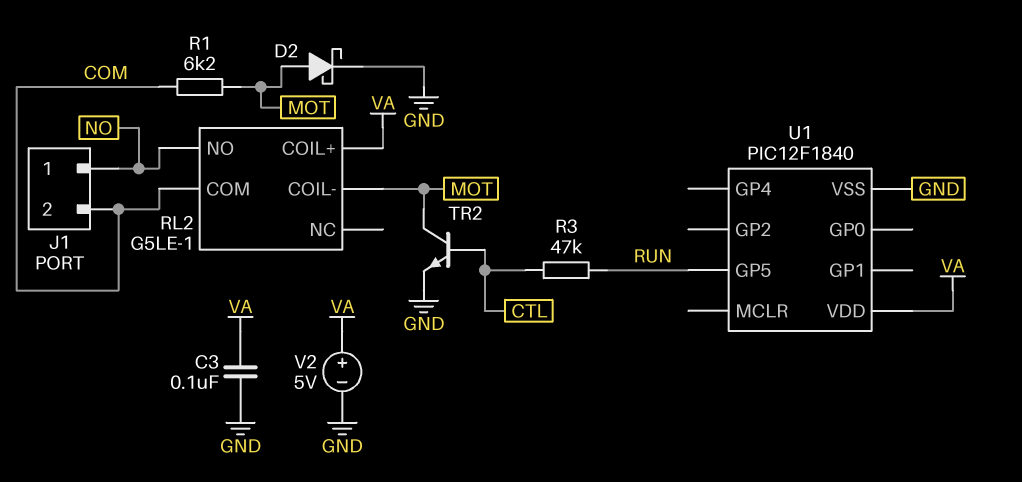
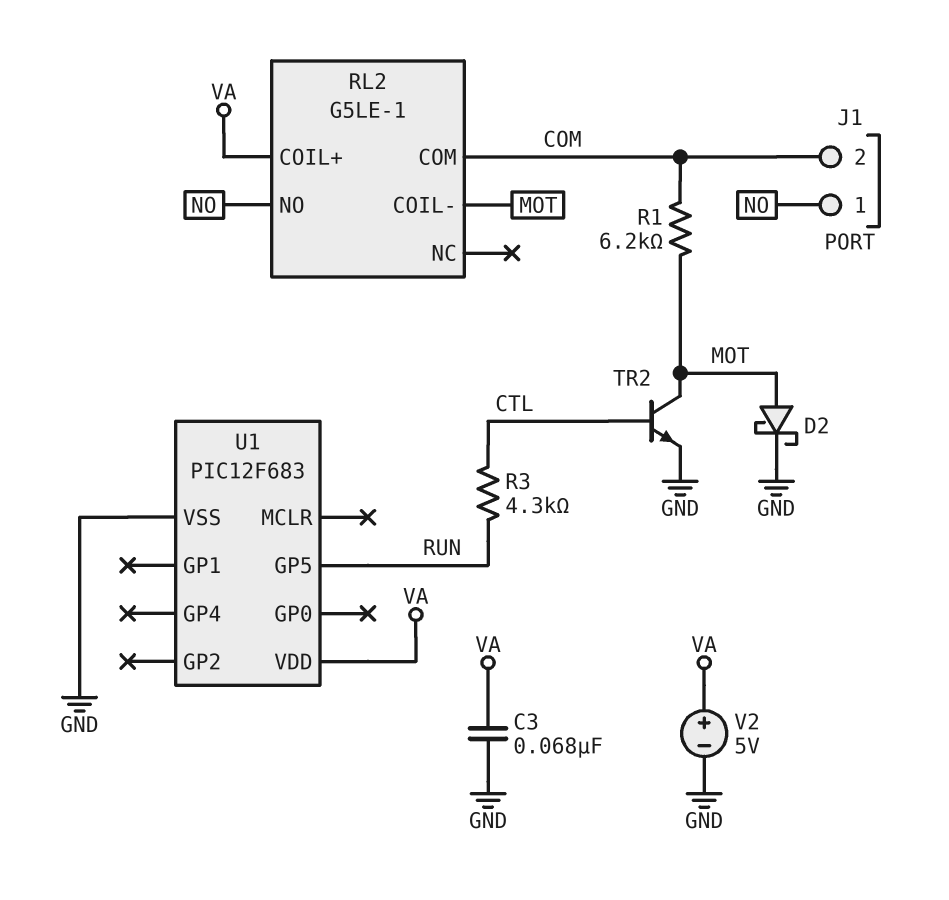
C3: 100nF (GND, VA) -> 68nF (GND, VA)
R3: 47k (CTL, RUN) -> 4.3k (CTL, RUN)
U1: PIC12F1840 -> PIC12F683

